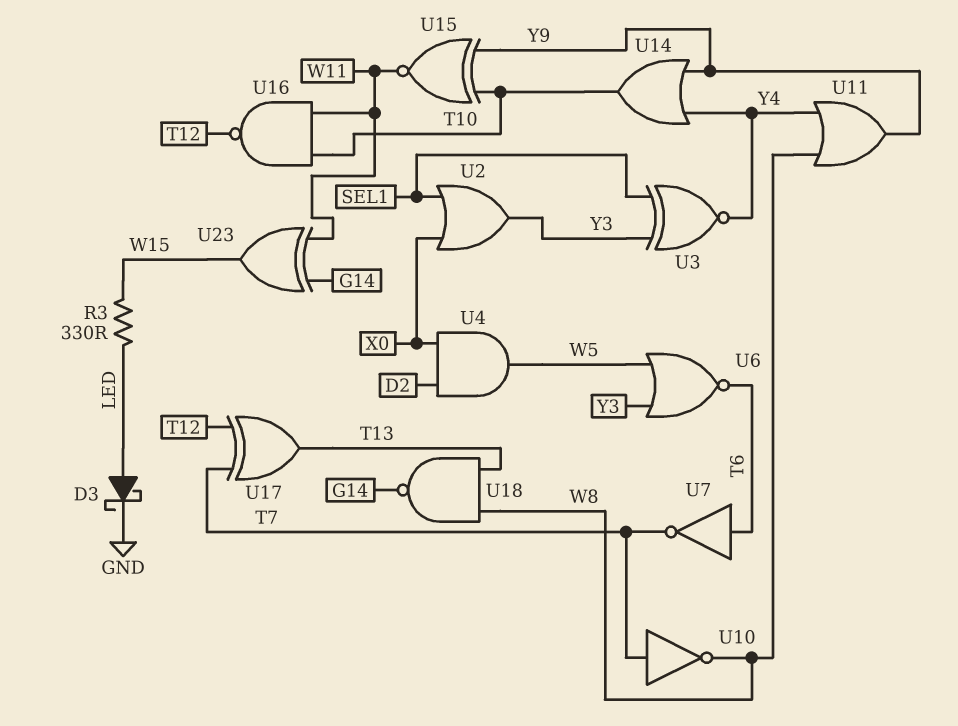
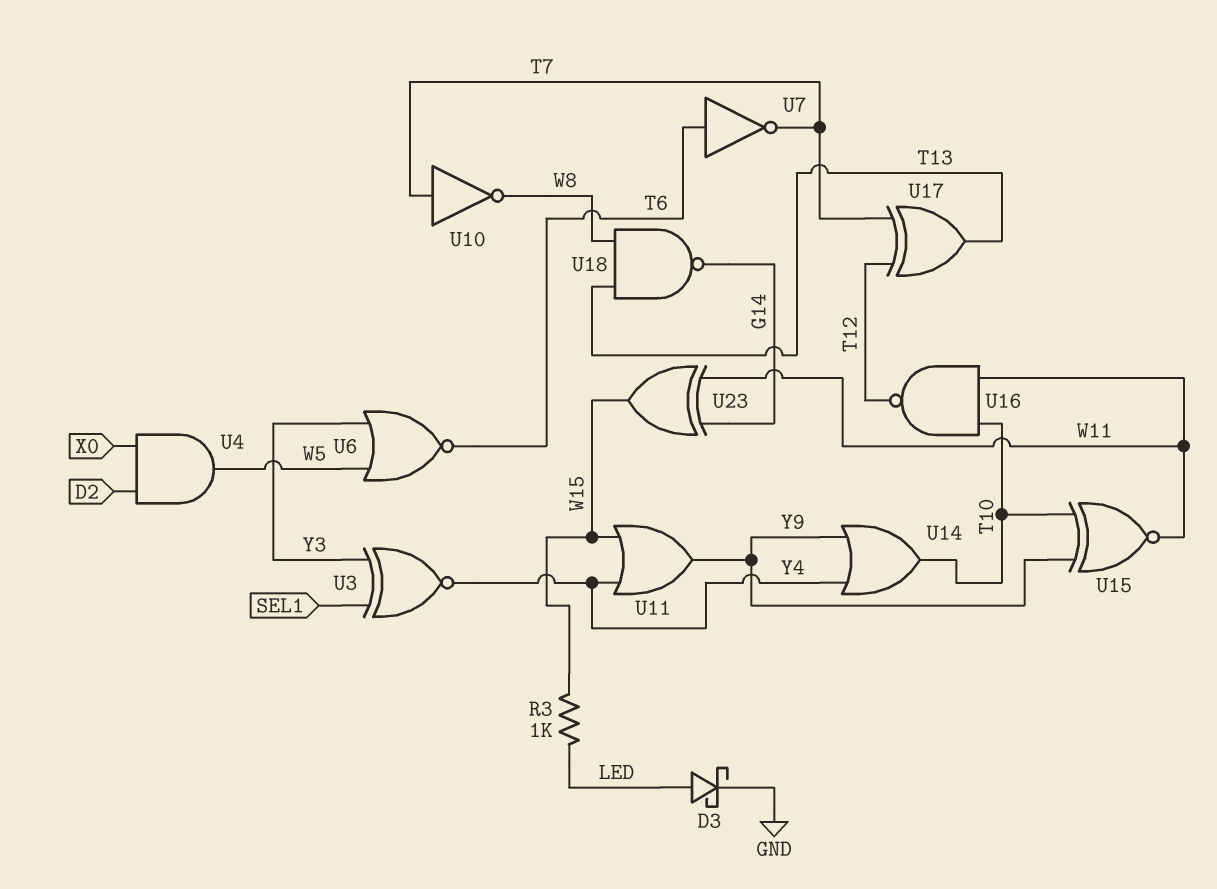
R3: 330 (LED, W15) -> 1k (LED, W15)
U2: OR (in SEL1, in X0, out Y3) -> none
U11: OR (in W8, in Y4, out Y9) -> OR (in W15, in Y4, out Y9)

